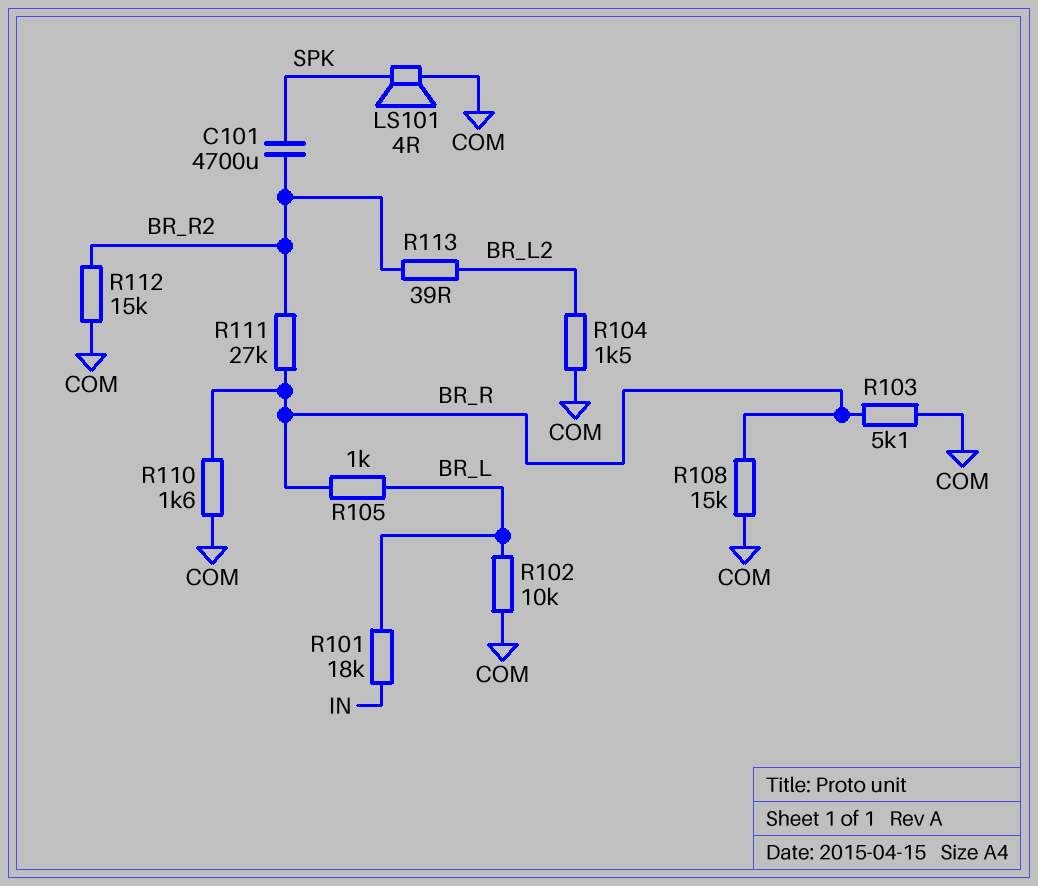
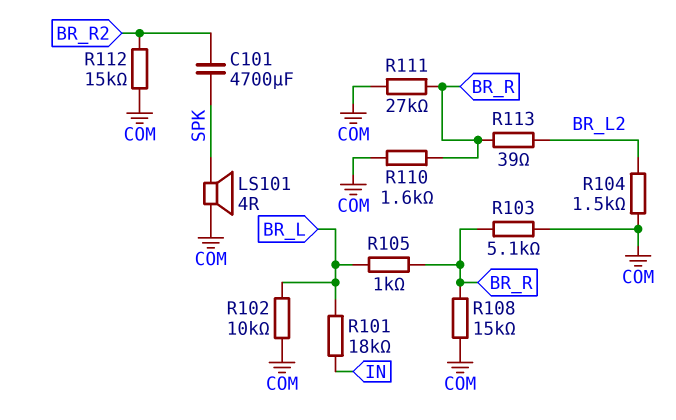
R111: 27k (BR_R, BR_R2) -> 27k (BR_R, COM)
R113: 39 (BR_L2, BR_R2) -> 39 (BR_L2, BR_R)

